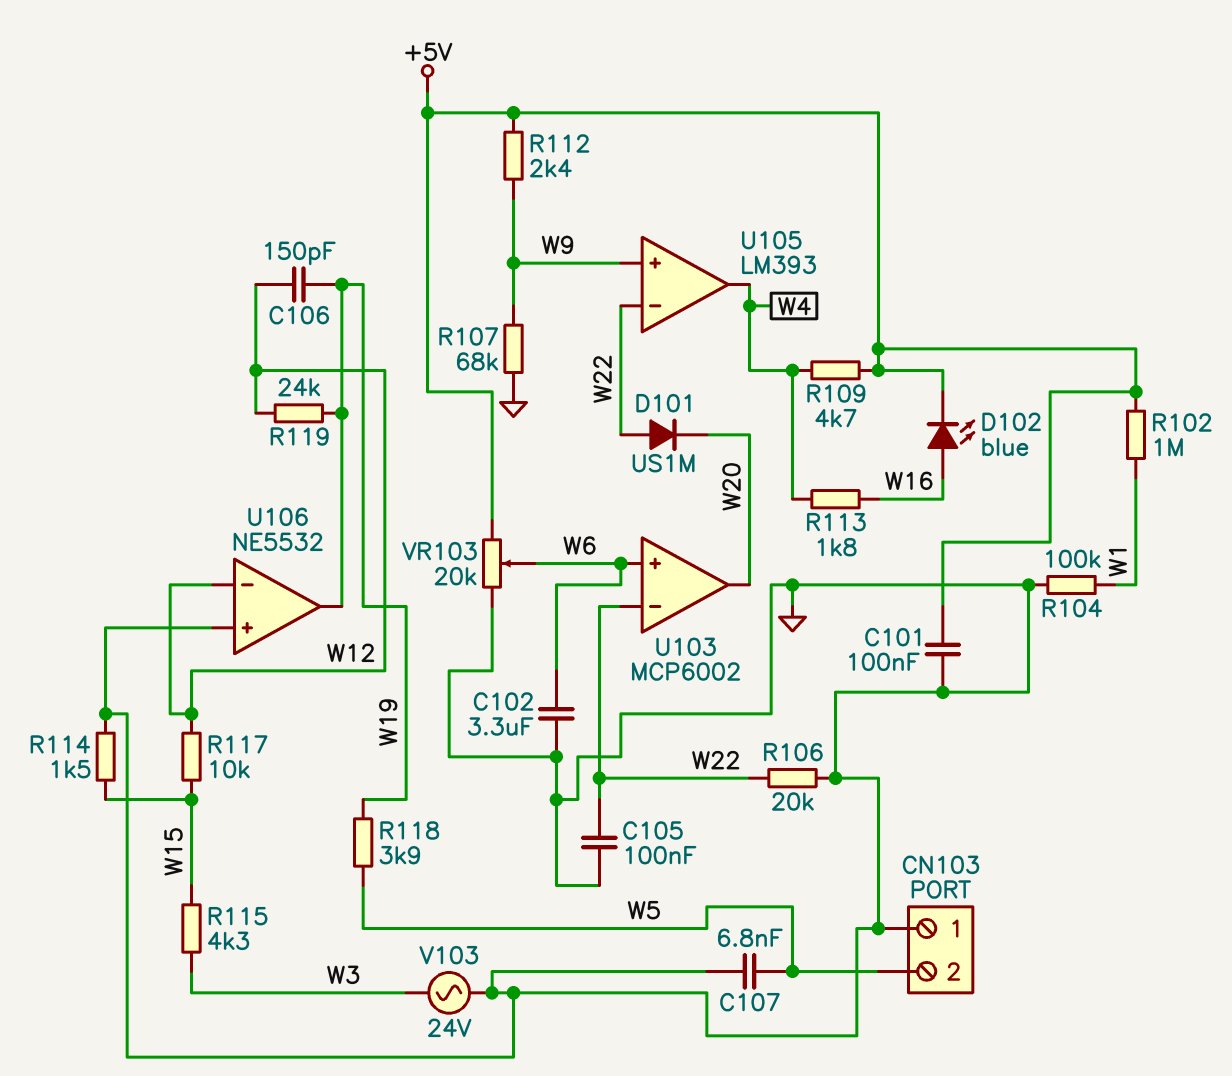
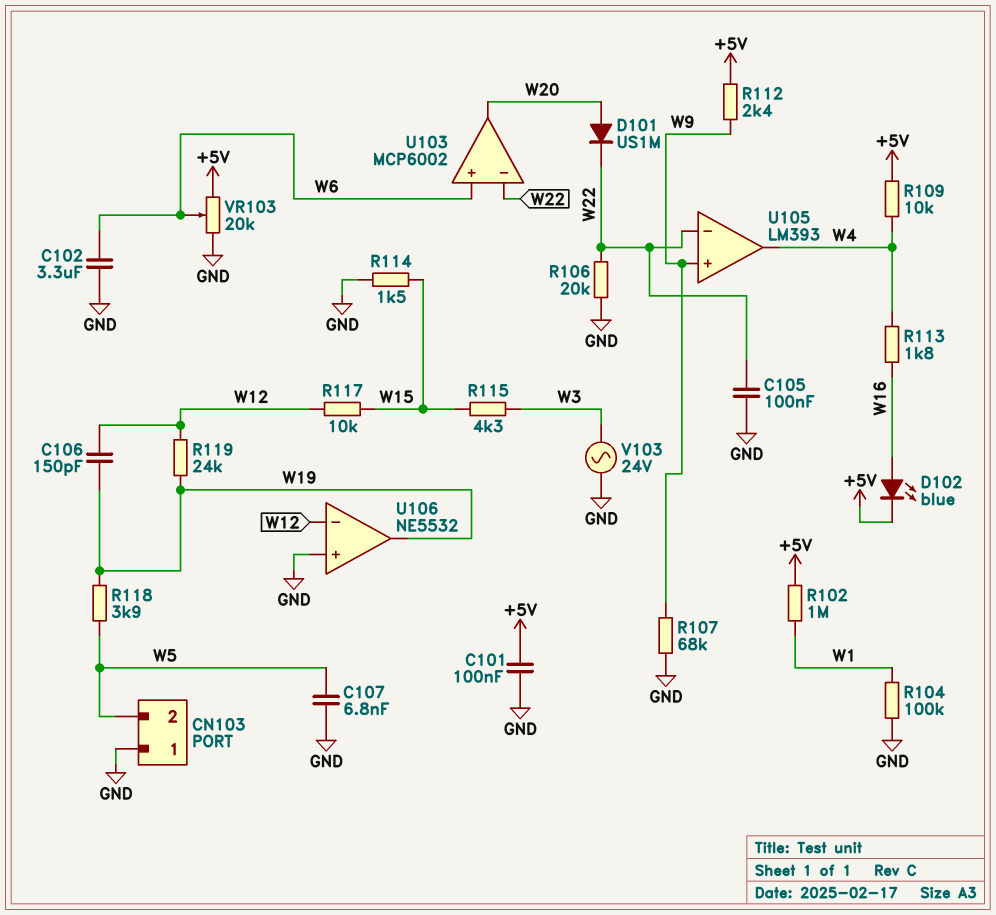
D101: diode US1M (A W22, K W20) -> diode US1M (A W20, K W22)
R109: 4.7k (+5V, W4) -> 10k (+5V, W4)

